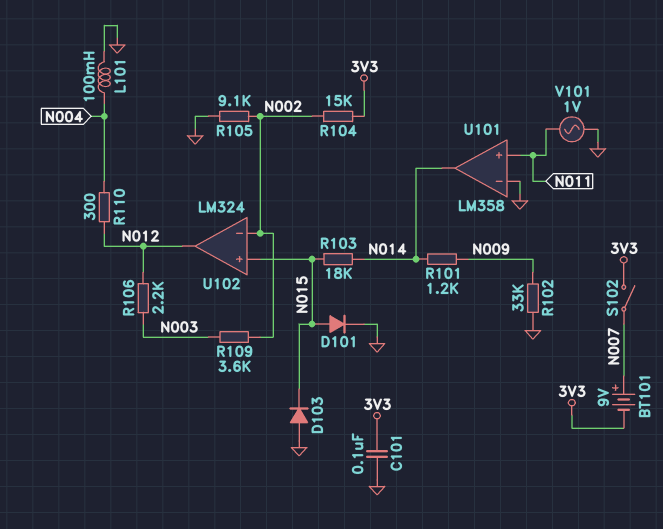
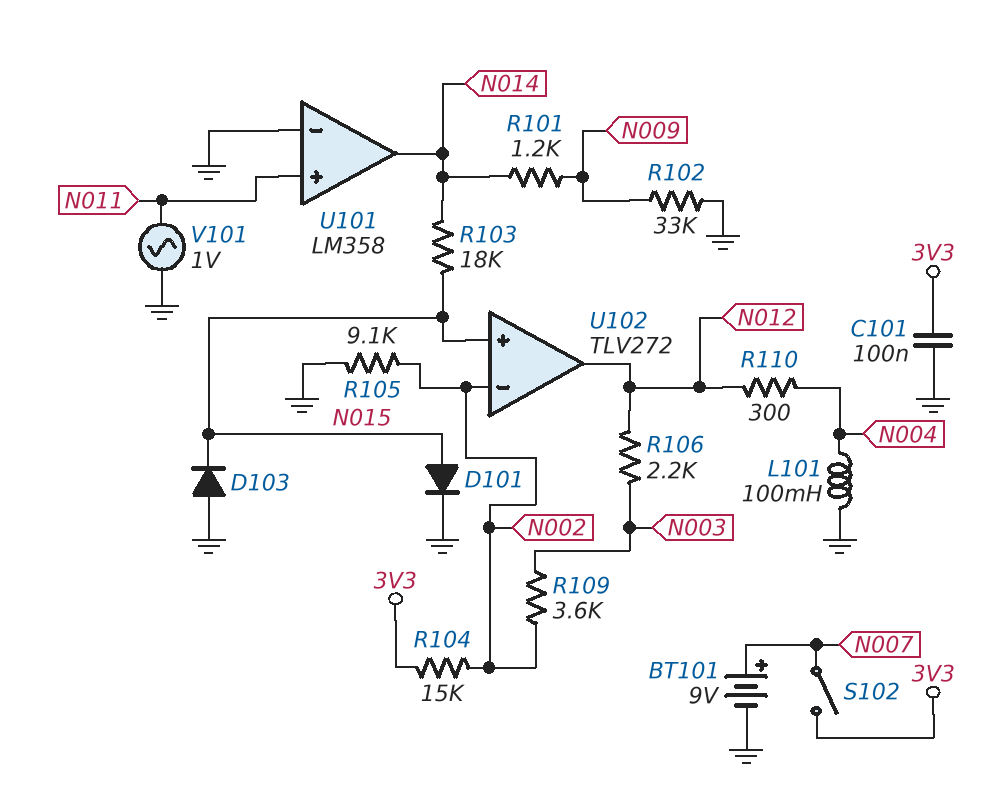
BT101: 9V (plus N007, minus 3V3) -> 9V (plus N007, minus GND)
U102: LM324 -> TLV272

